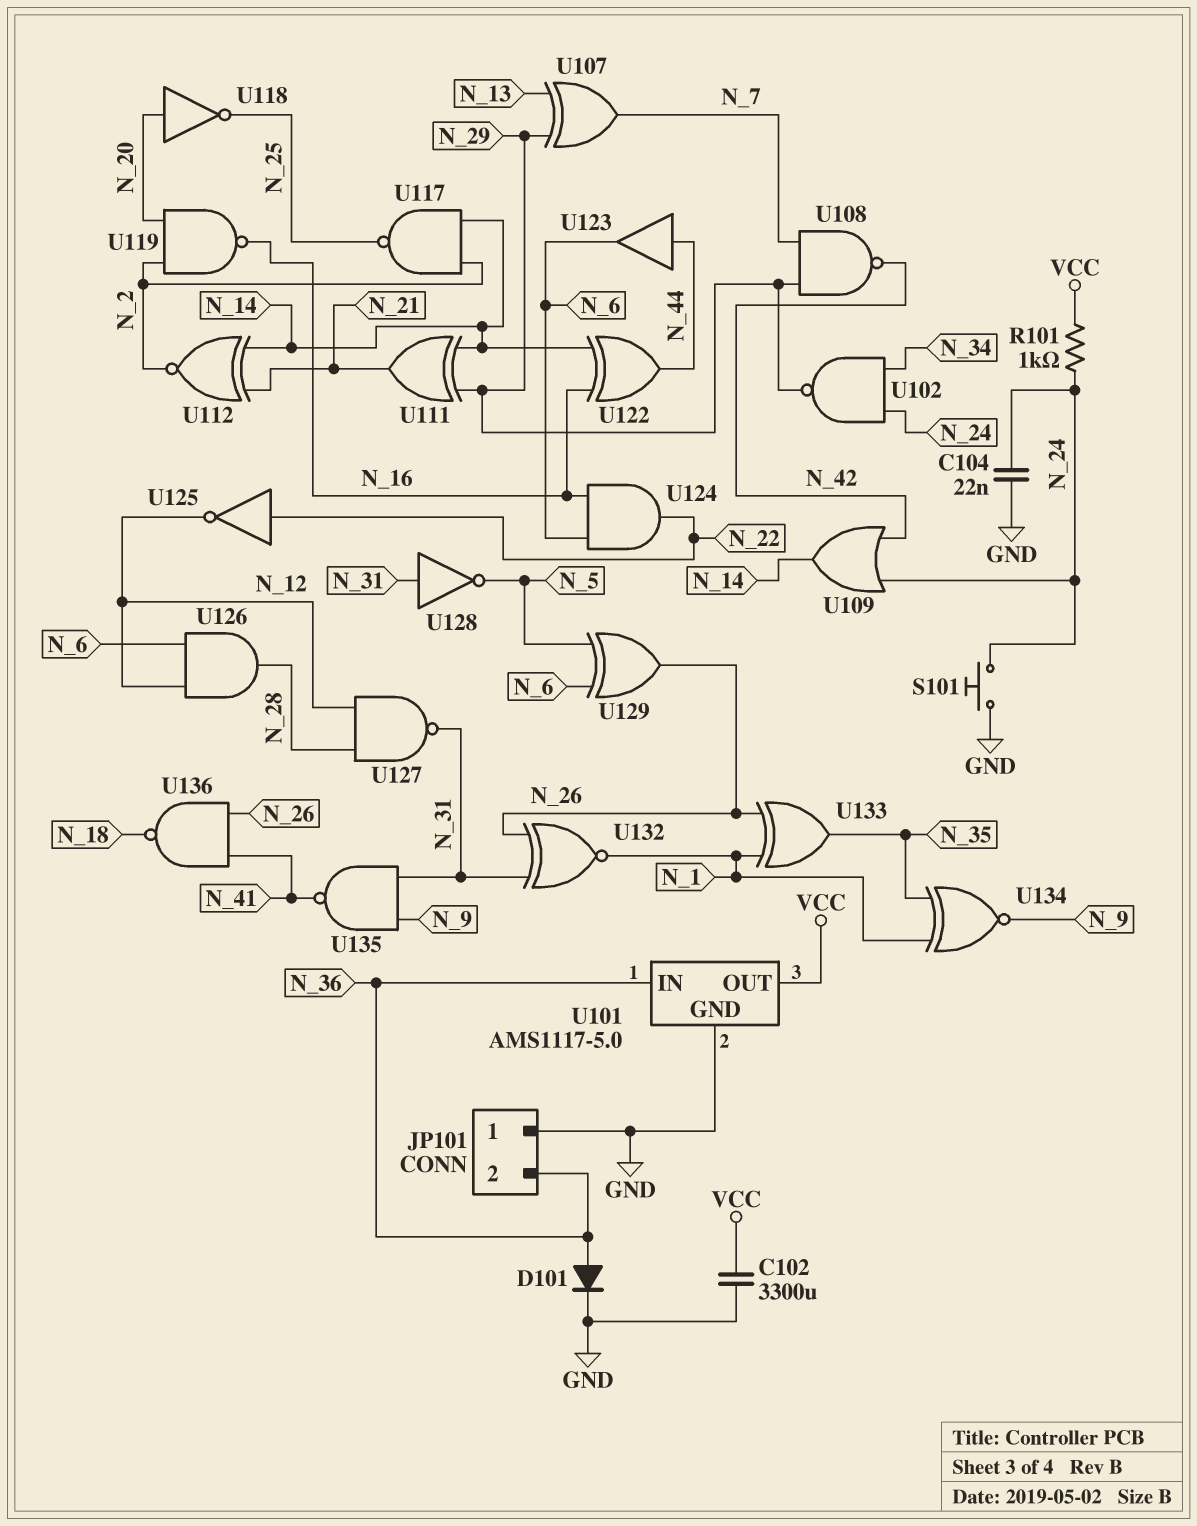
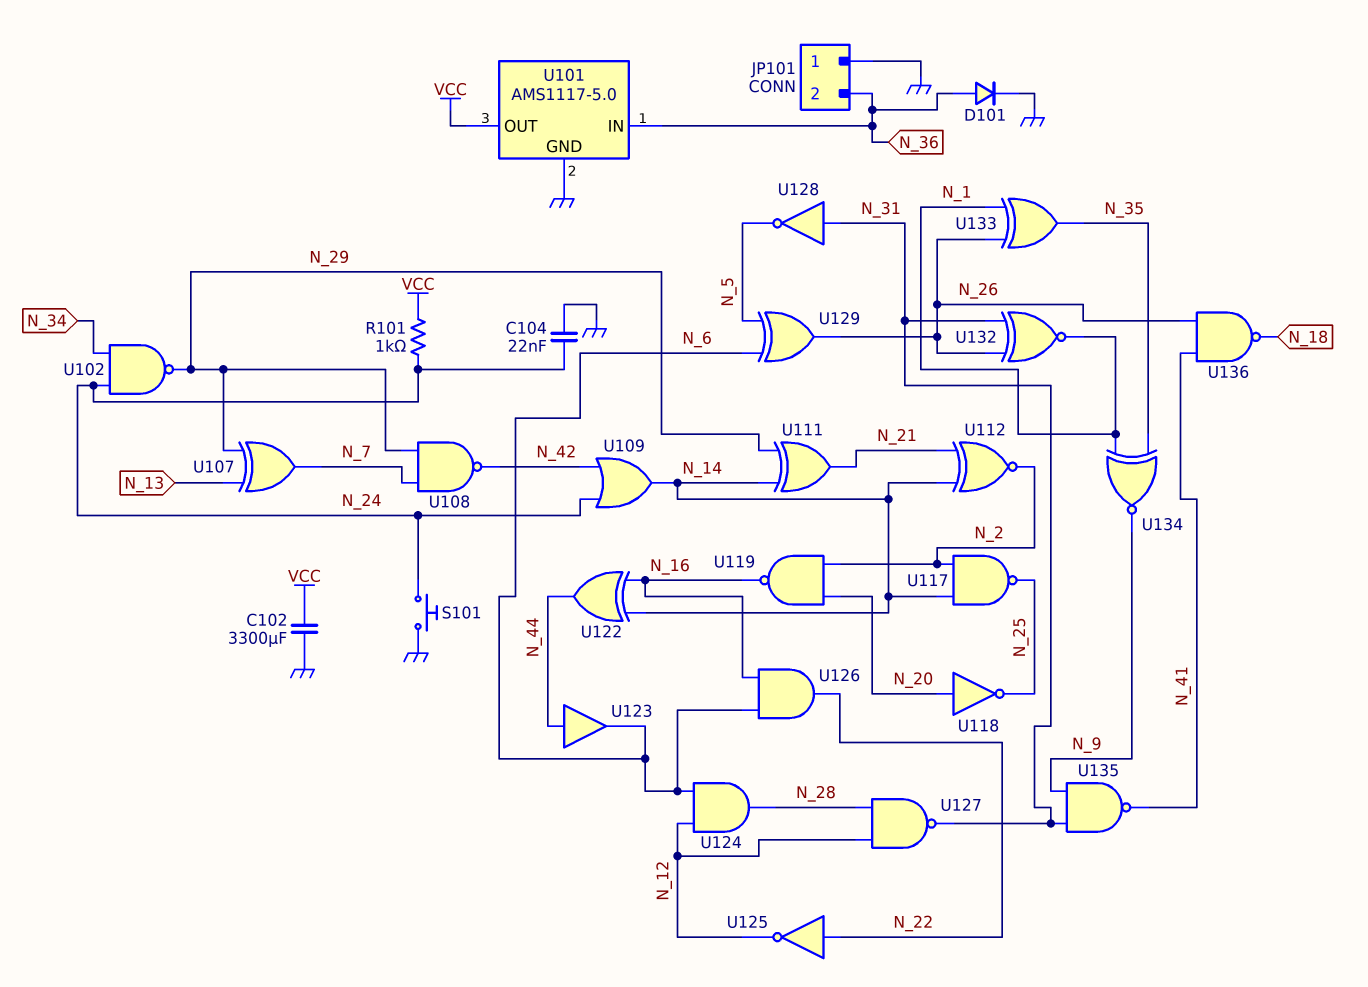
U124: AND (in N_6, in N_16, out N_22) -> AND (in N_6, in N_12, out N_28)
U126: AND (in N_6, in N_12, out N_28) -> AND (in N_6, in N_16, out N_22)

